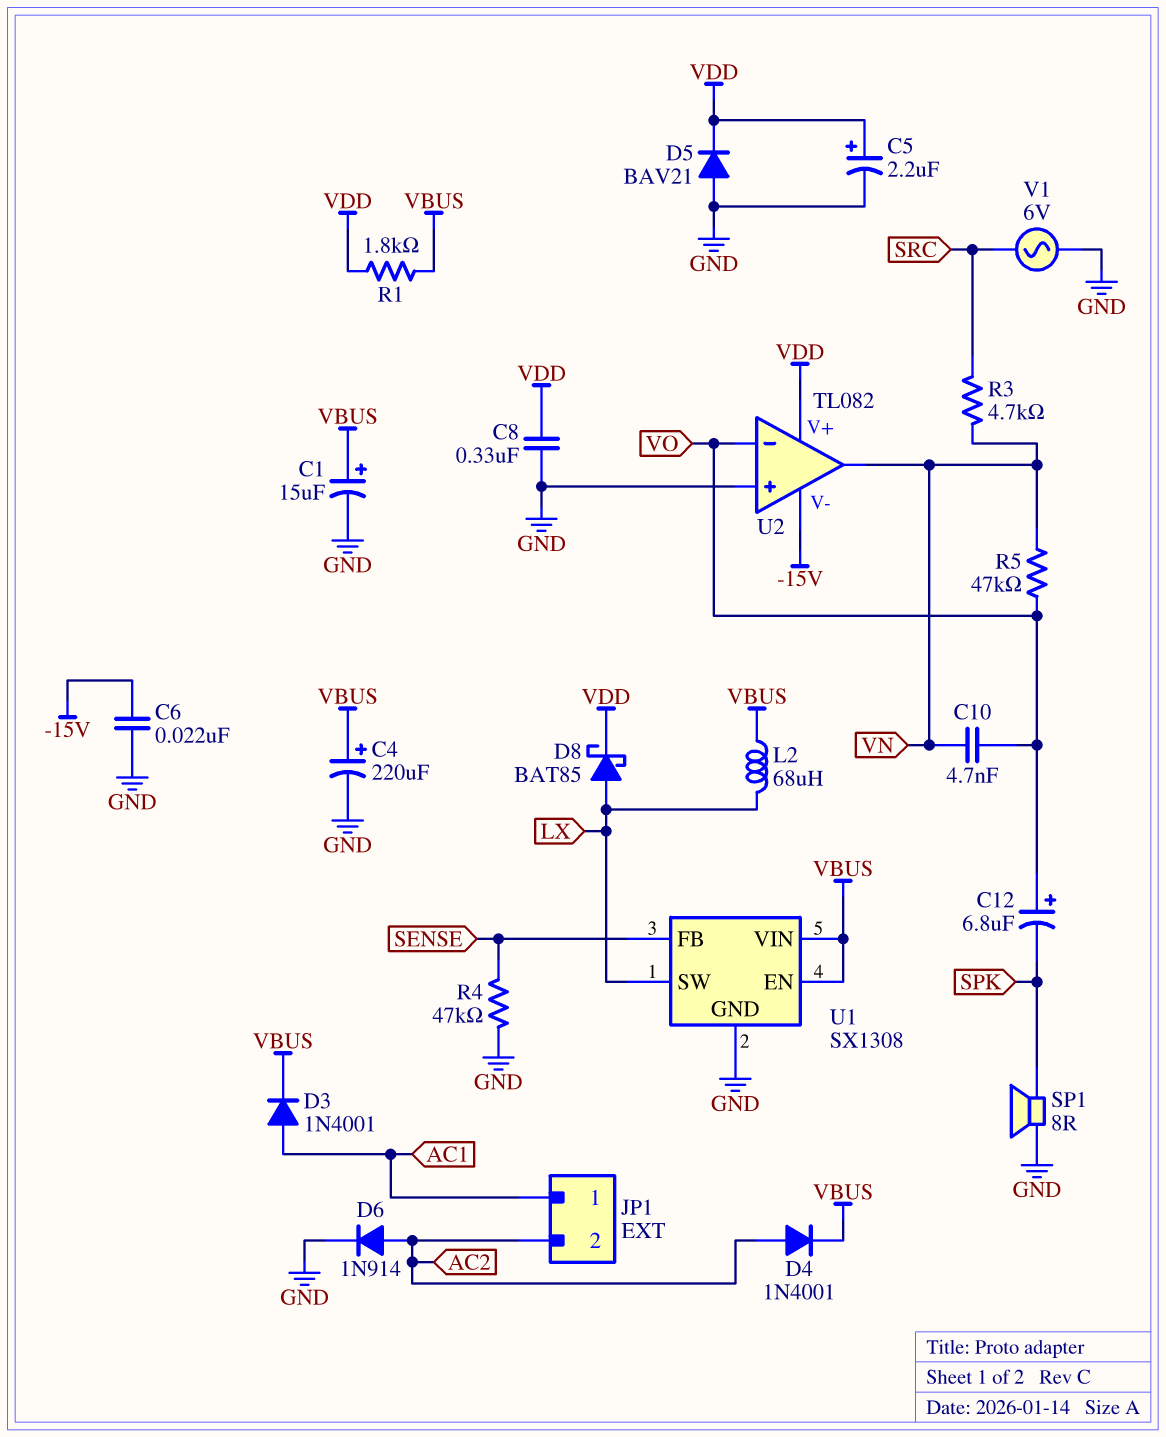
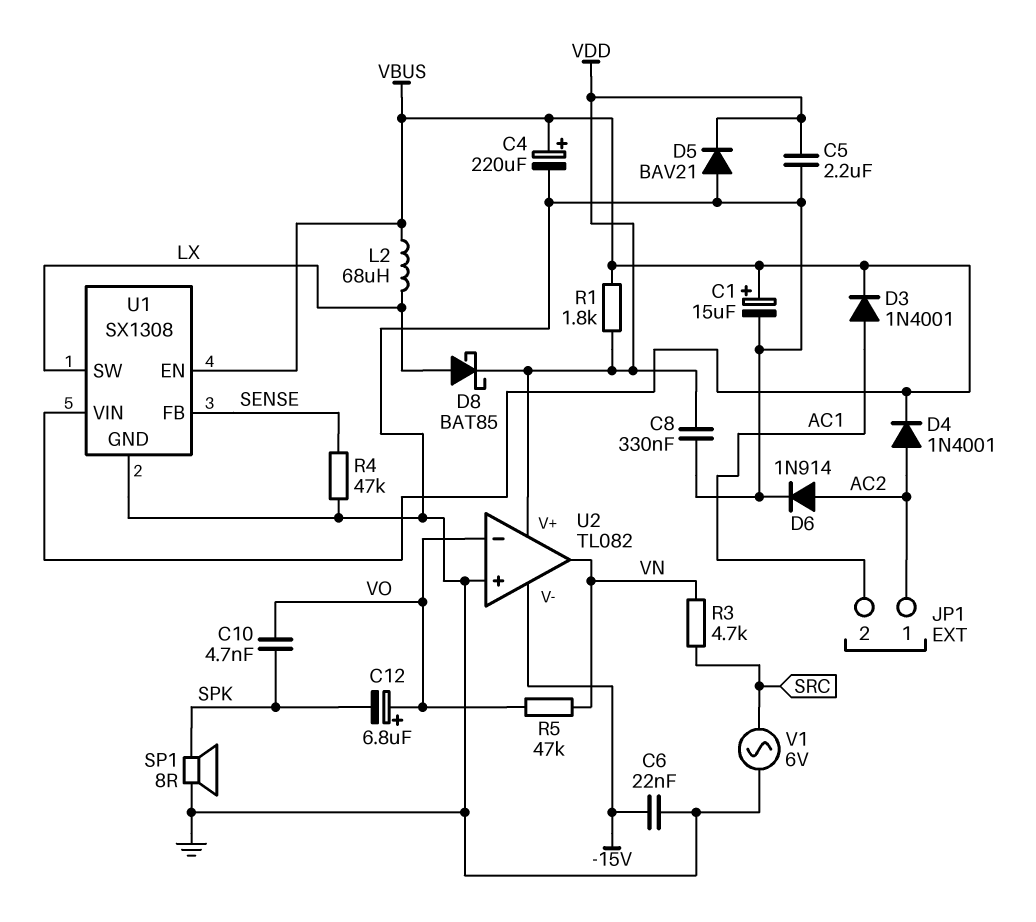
C5: 2.2uF (plus VDD, minus GND) -> 2.2uF (GND, VDD)
C10: 4.7nF (VN, VO) -> 4.7nF (SPK, VO)
JP1 pin 1: AC1 -> AC2
JP1 pin 2: AC2 -> AC1

